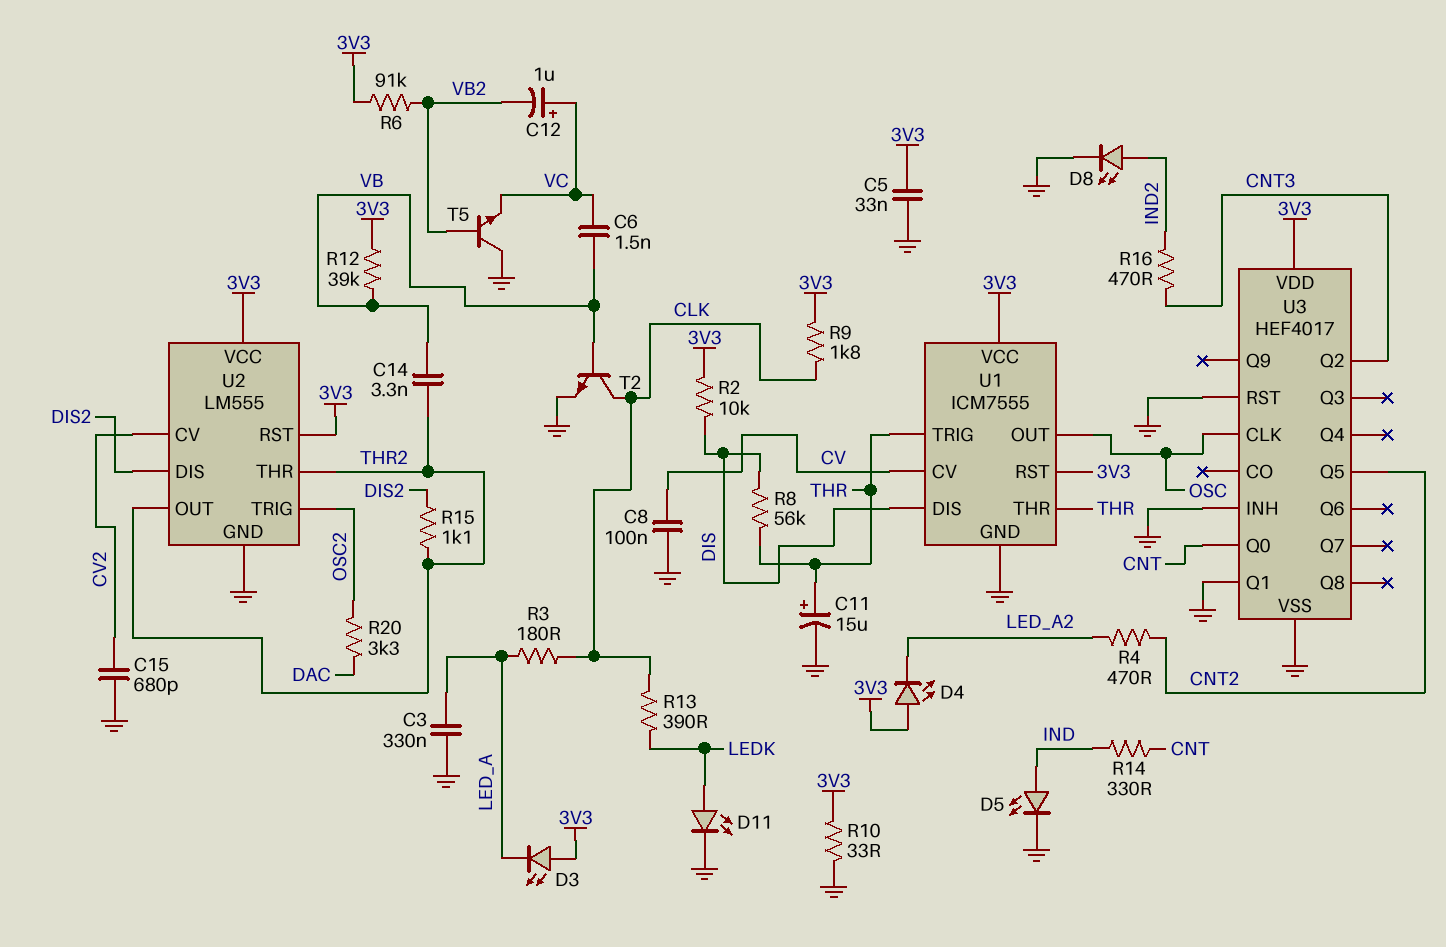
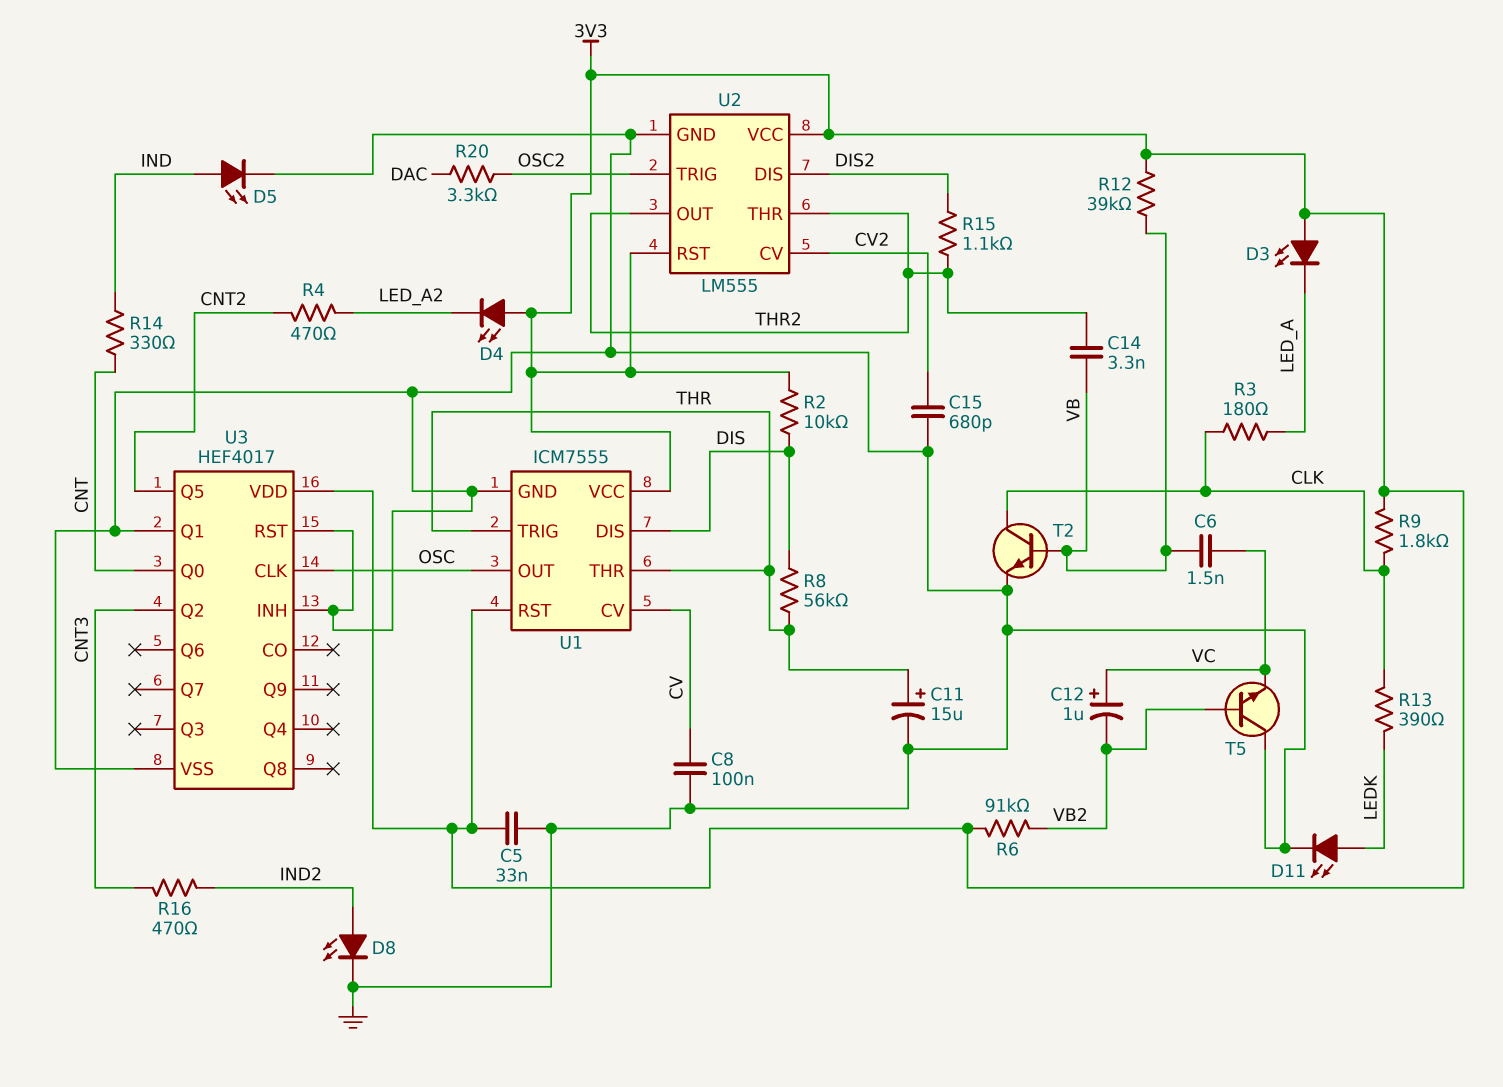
C3: 330nF (GND, LED_A) -> none
R10: 33 (3V3, GND) -> none

